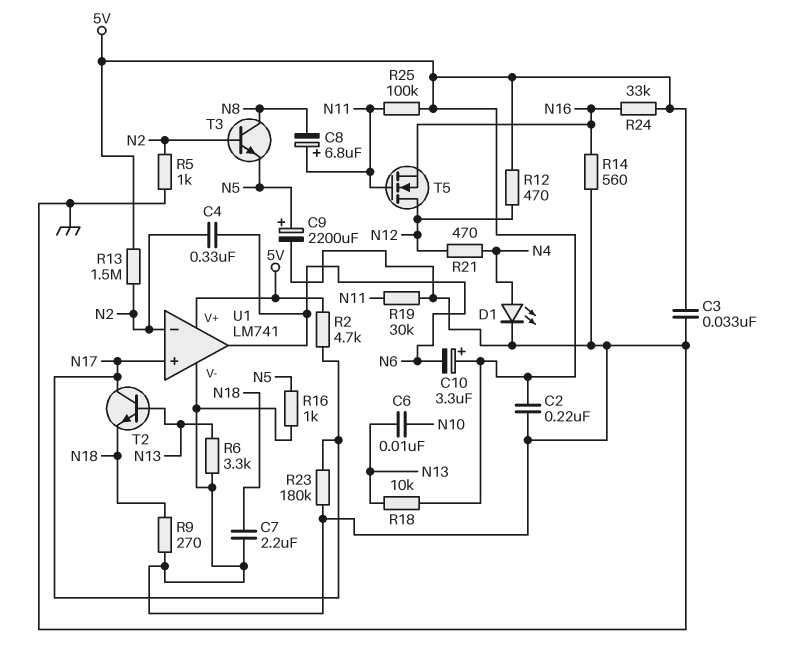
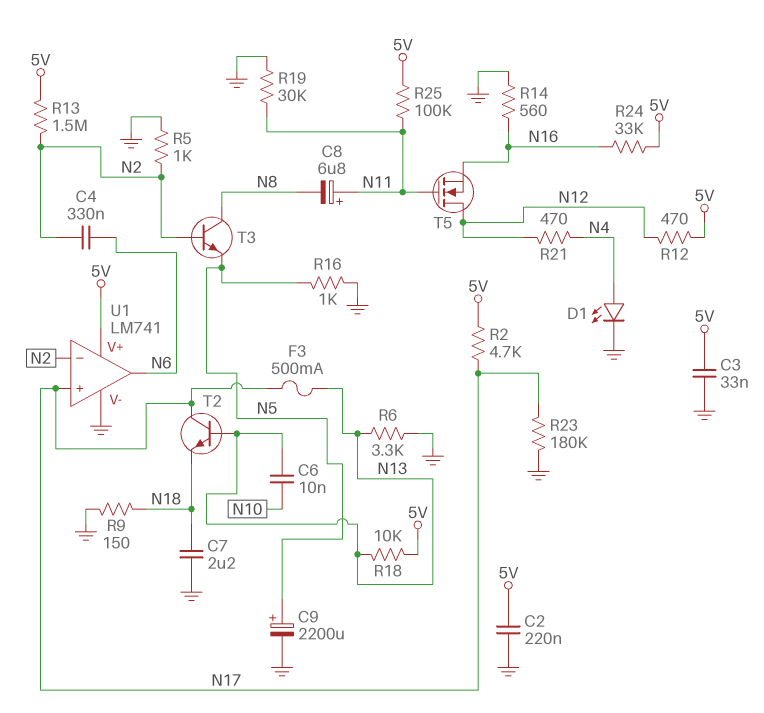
C10: 3.3uF (plus 5V, minus N6) -> none
F3: none -> 500mA (N13, N17)
R9: 270 (GND, N18) -> 150 (GND, N18)

